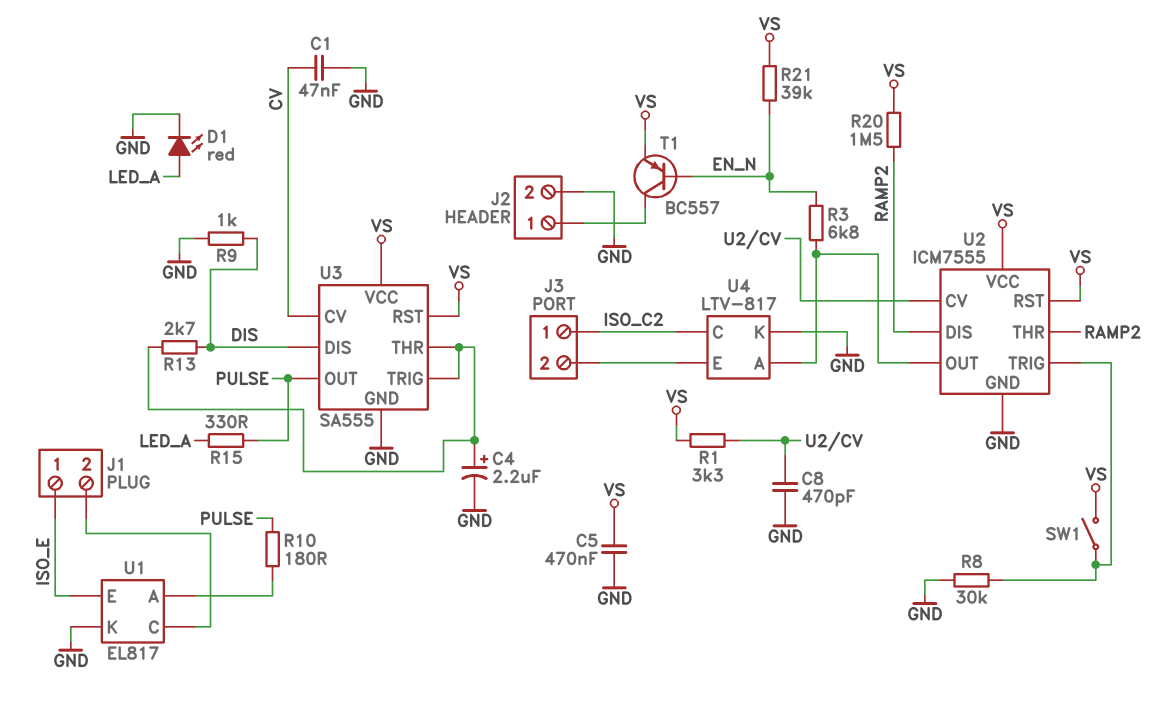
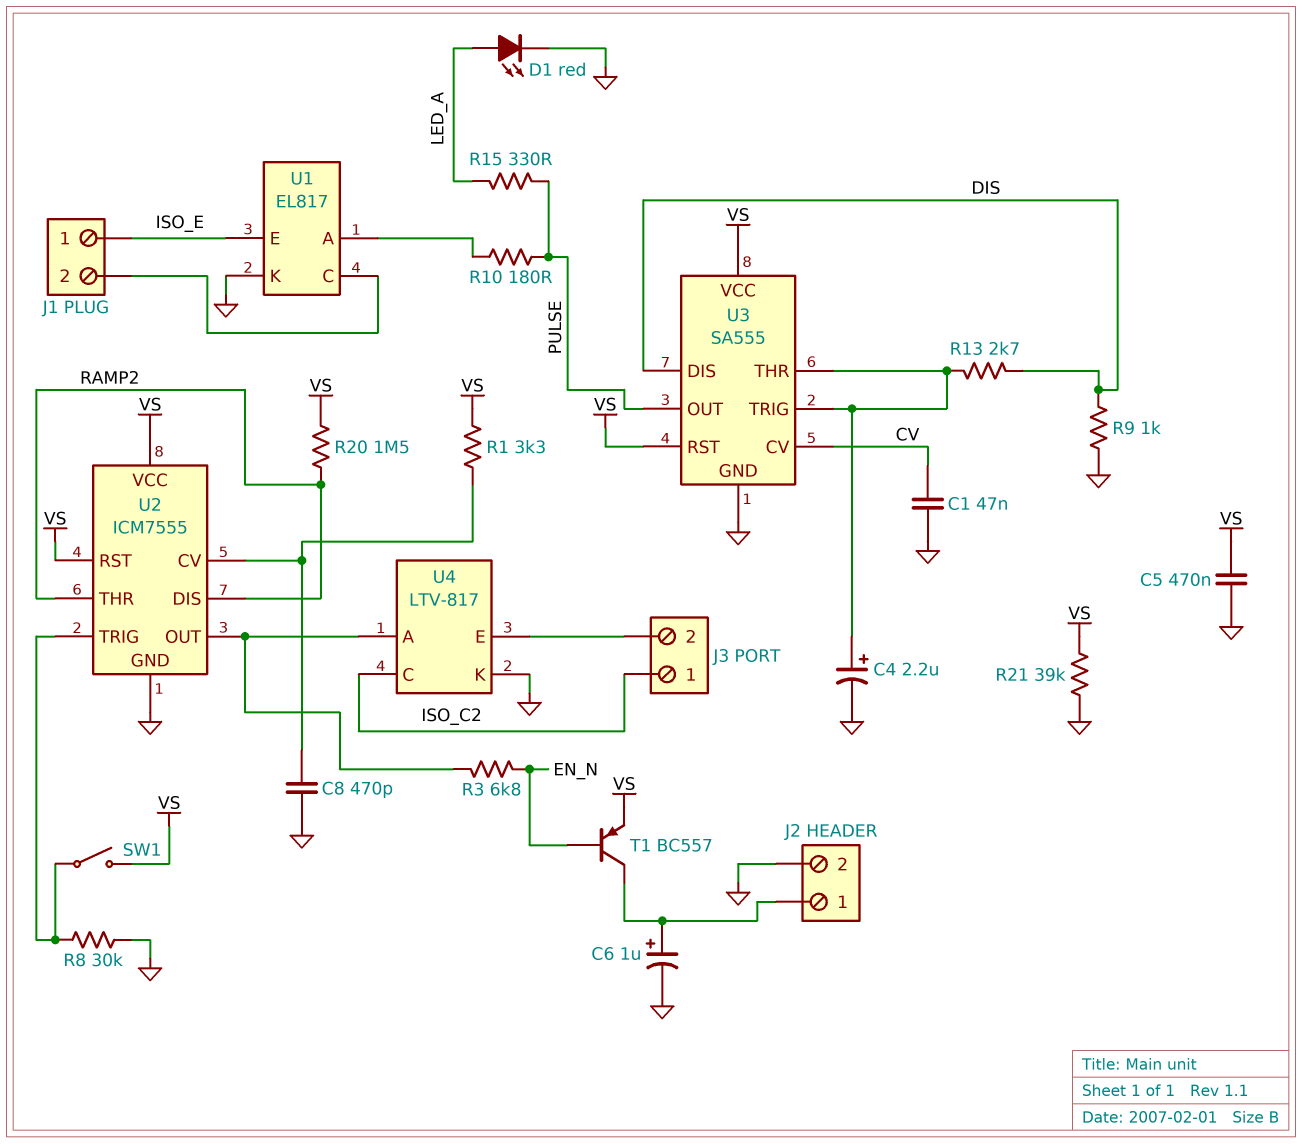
C6: none -> 1uF (plus J2/1, minus GND)
R21: 39k (EN_N, VS) -> 39k (GND, VS)

